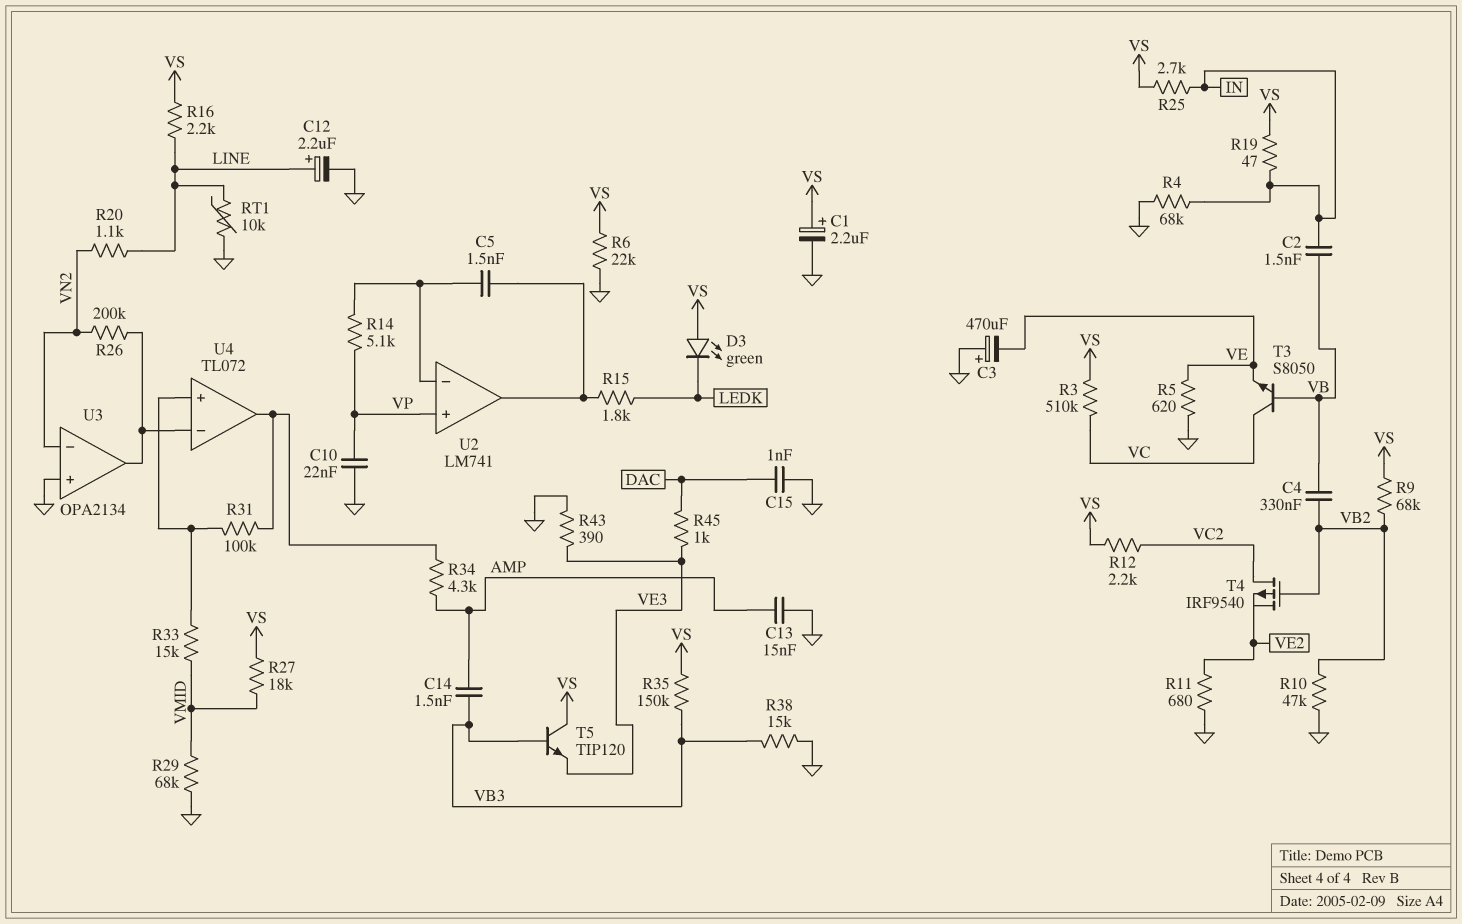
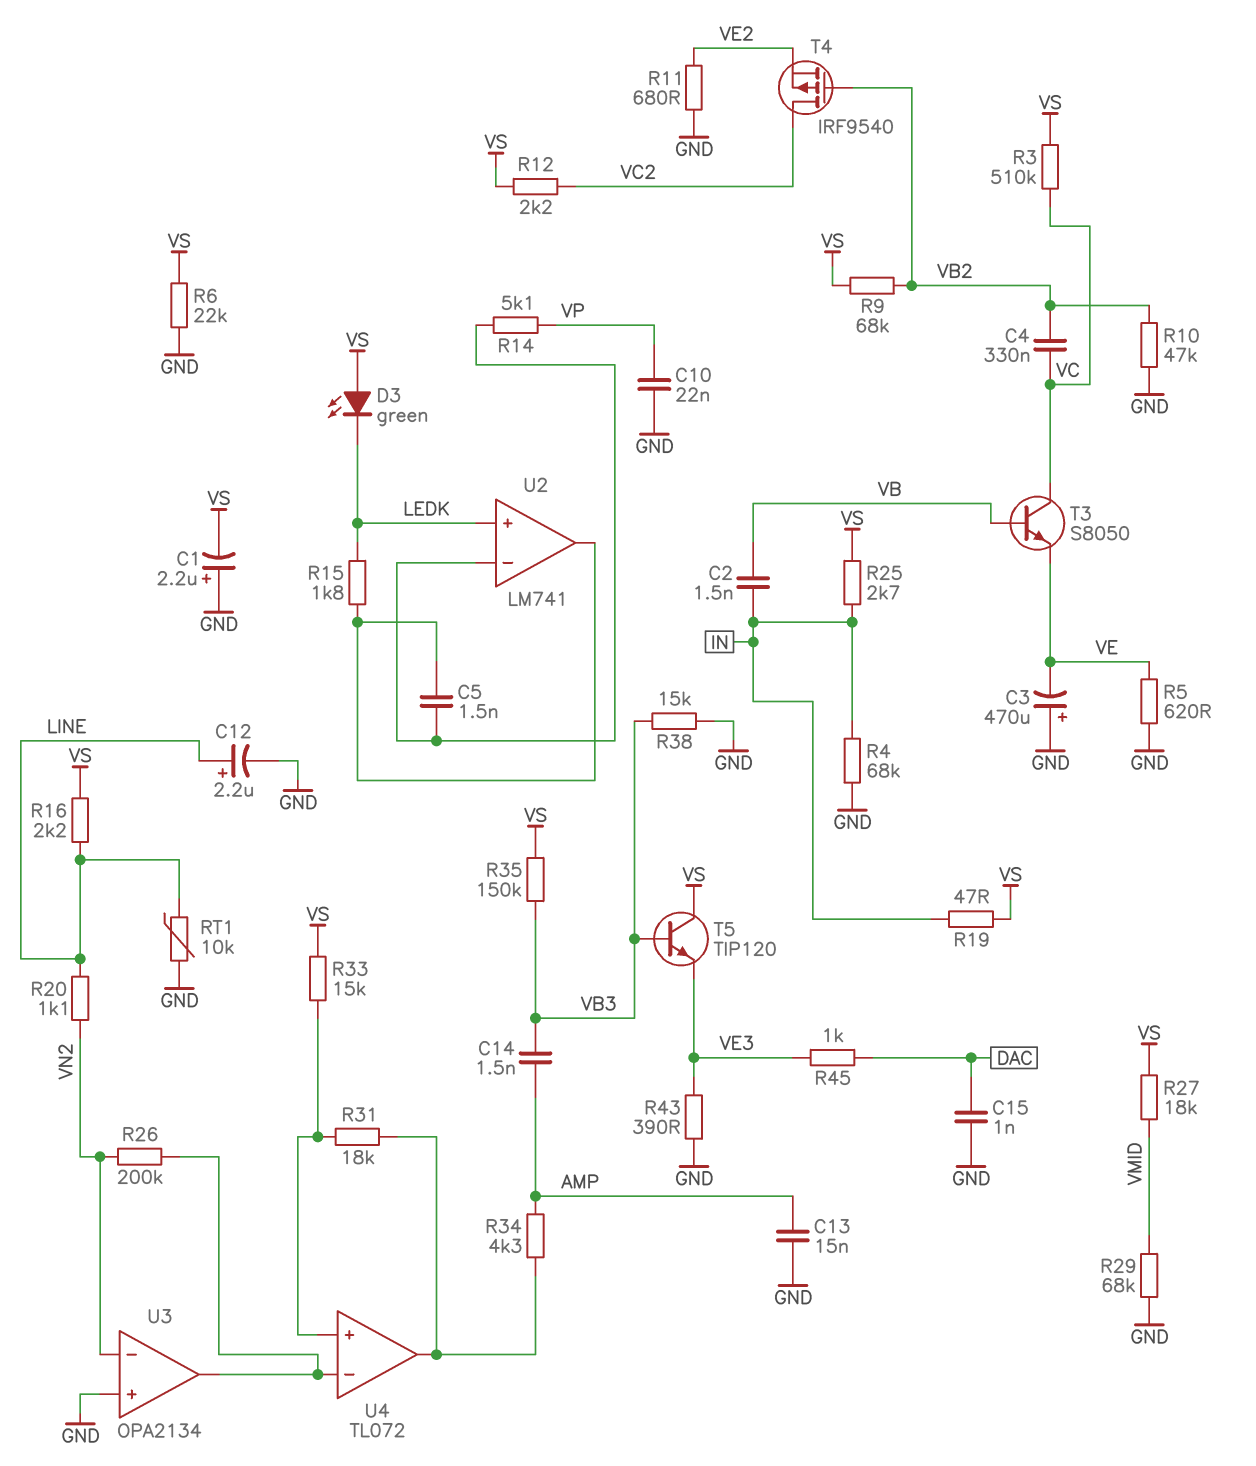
C1: 2.2uF (plus VS, minus GND) -> 2.2uF (plus GND, minus VS)
C4: 330nF (VB, VB2) -> 330nF (VB2, VC)
R31: 100k (U4/in+, U4/out) -> 18k (U4/in+, U4/out)
R33: 15k (U4/in+, VMID) -> 15k (U4/in+, VS)
U2 pin in+: VP -> LEDK

